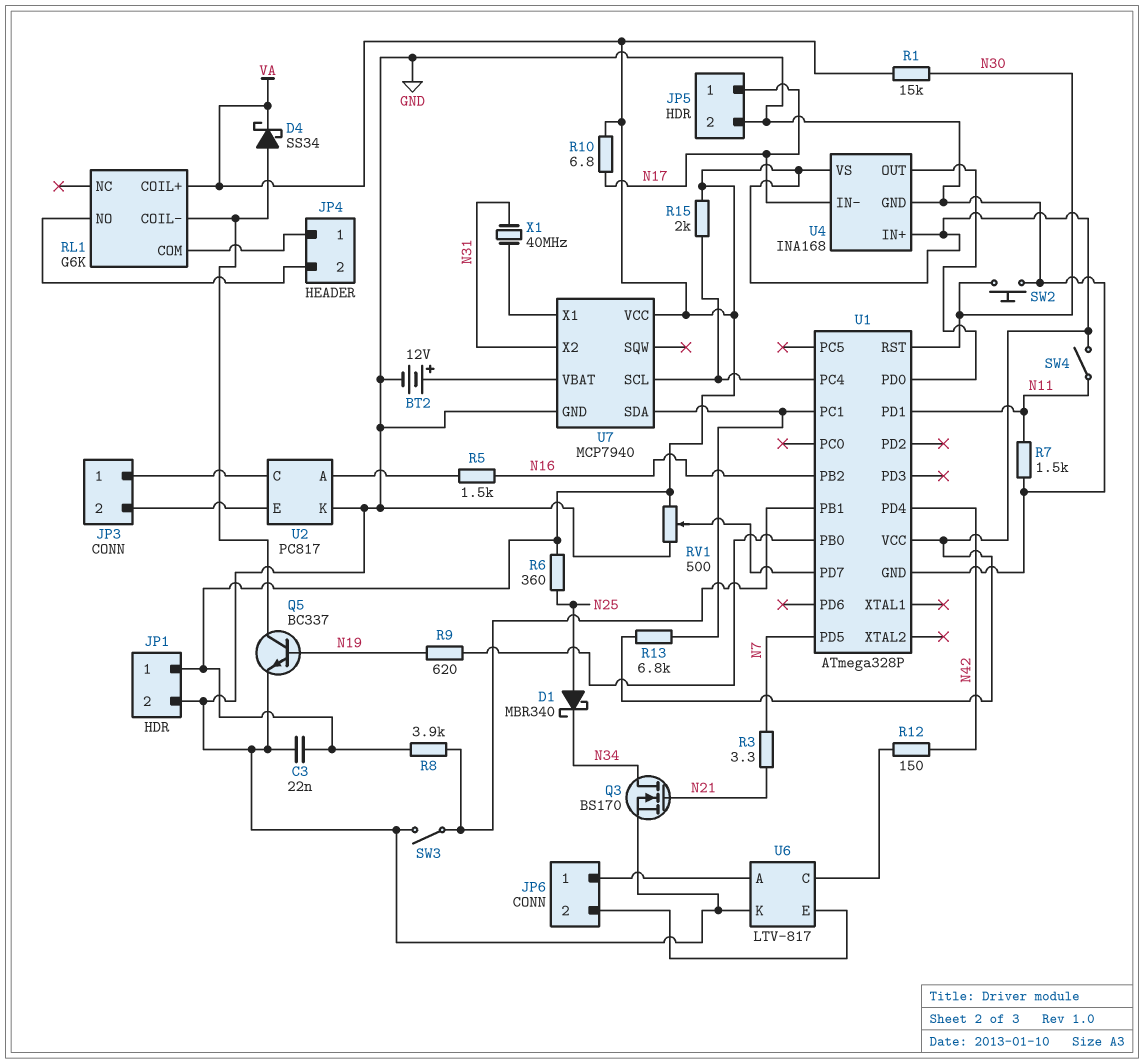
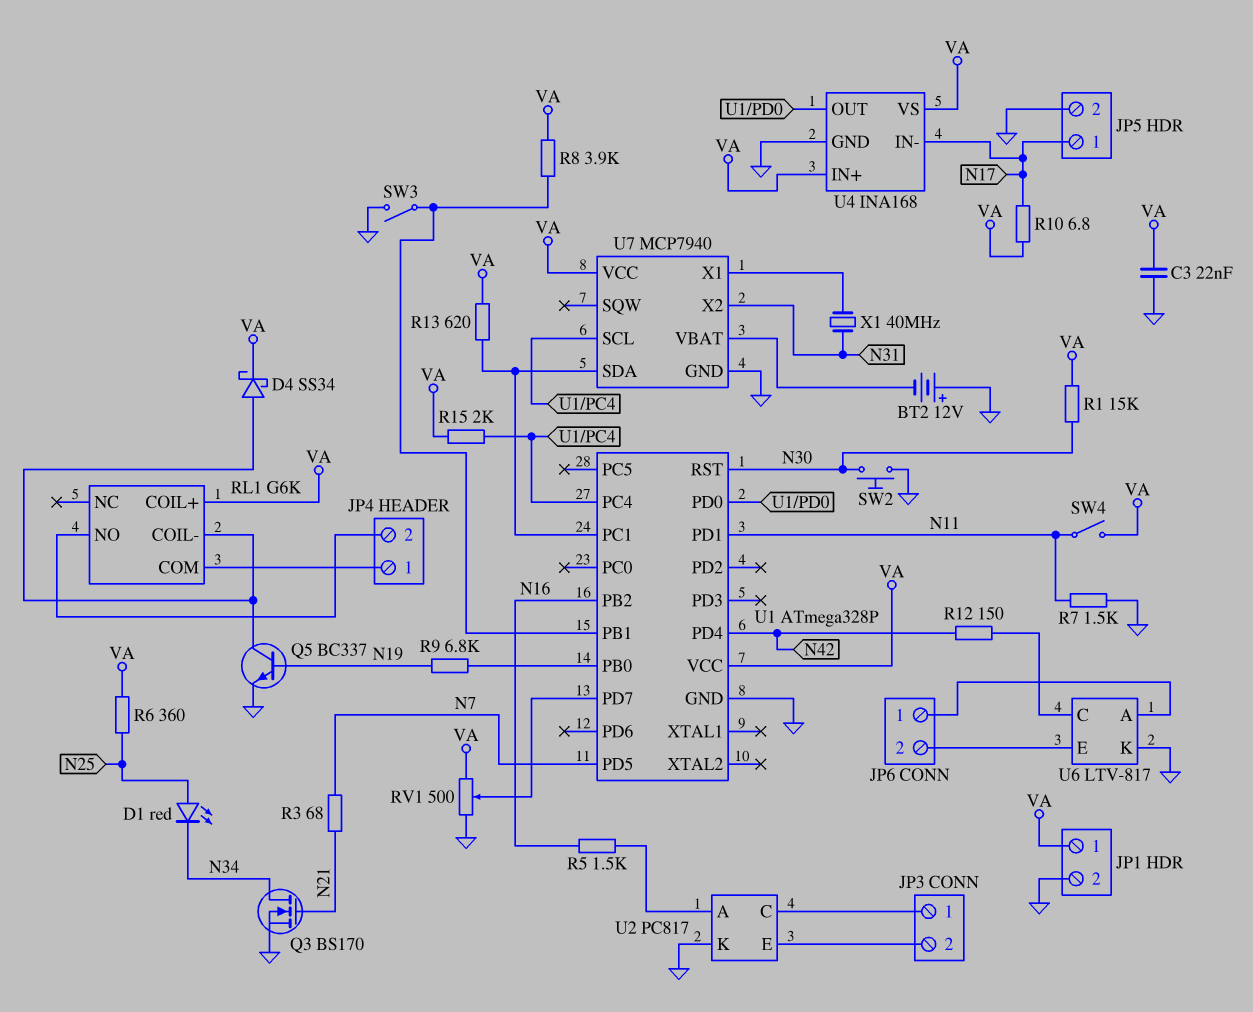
BT2: 12V (plus U7/VBAT, minus GND) -> 12V (plus GND, minus U7/VBAT)
D1: schottky MBR340 (A N25, K N34) -> LED red (A N25, K N34)
R3: 3.3 (N7, N21) -> 68 (N7, N21)
R9: 620 (N19, U1/PB0) -> 6.8k (N19, U1/PB0)
R13: 6.8k (U1/PC1, VA) -> 620 (U1/PC1, VA)

